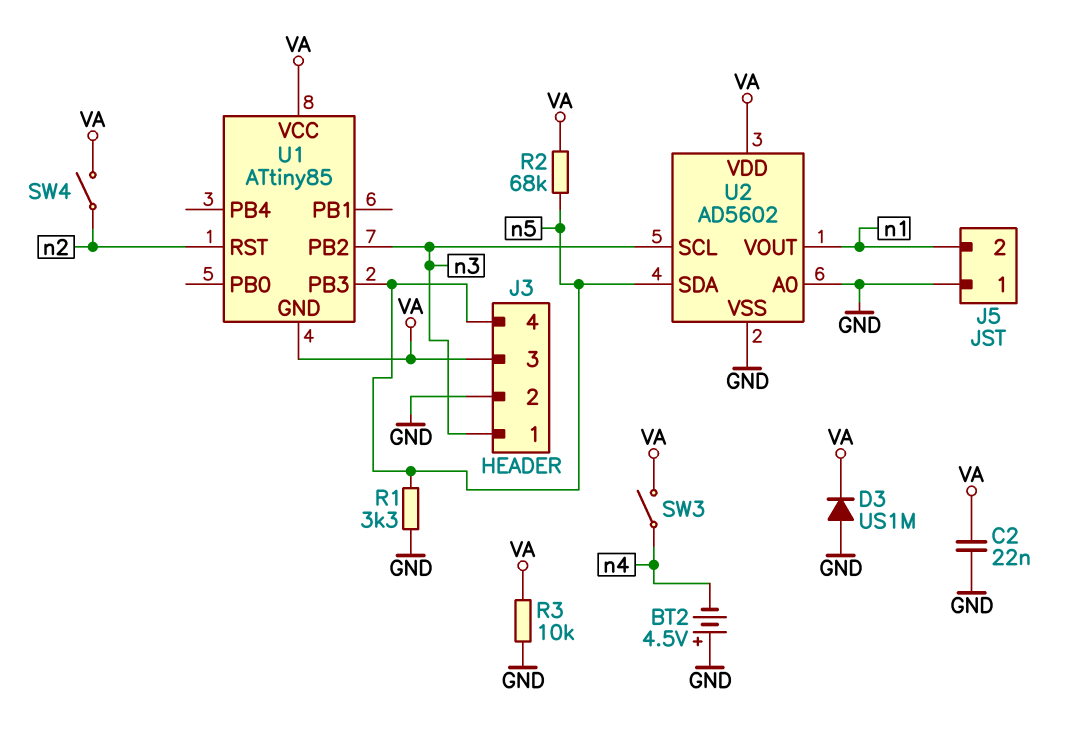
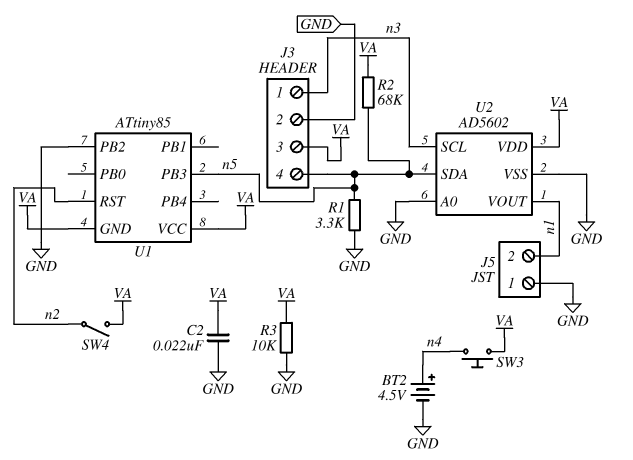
BT2: 4.5V (plus GND, minus n4) -> 4.5V (plus n4, minus GND)
D3: diode US1M (A GND, K VA) -> none
SW3: switch (VA, n4) -> button (VA, n4)
U1 pin PB2: n3 -> GND

